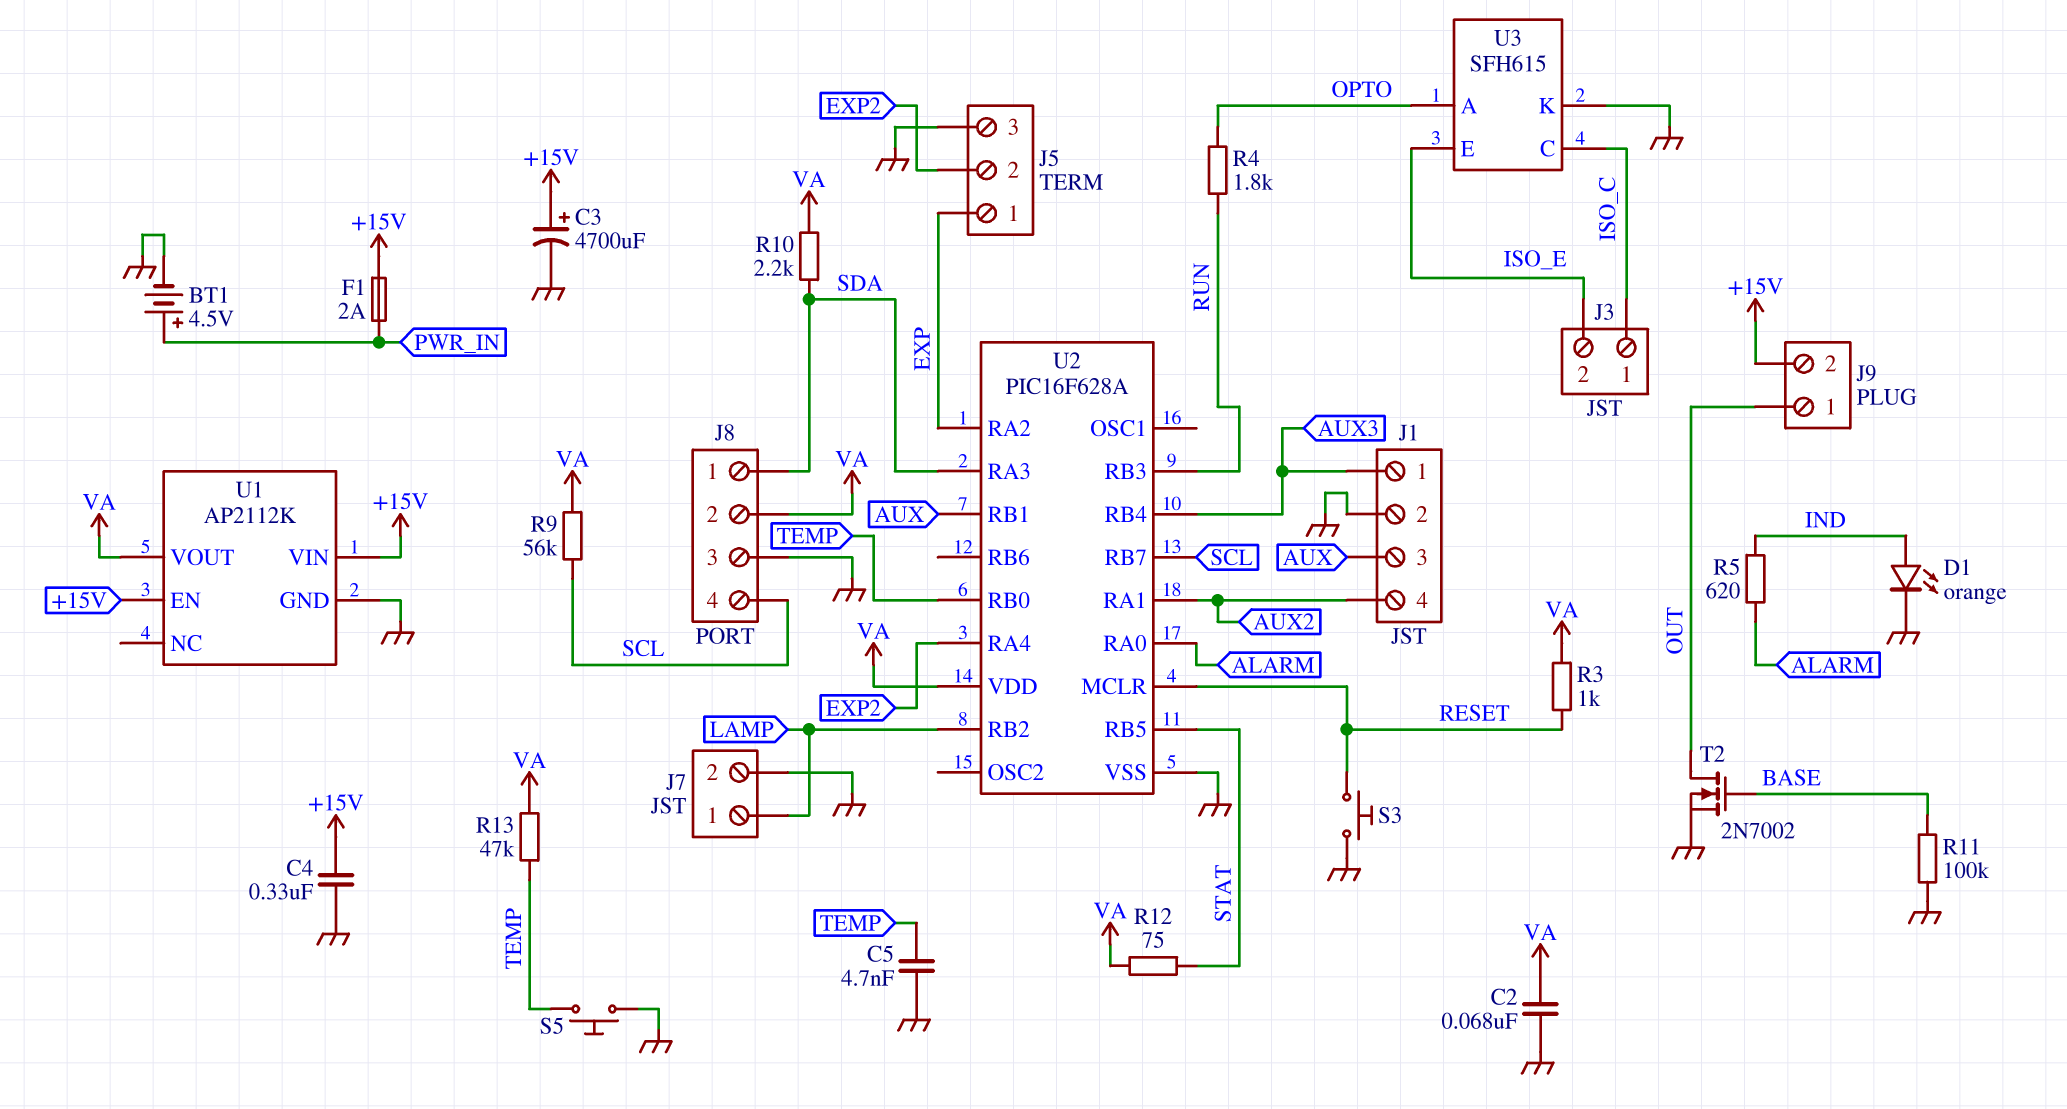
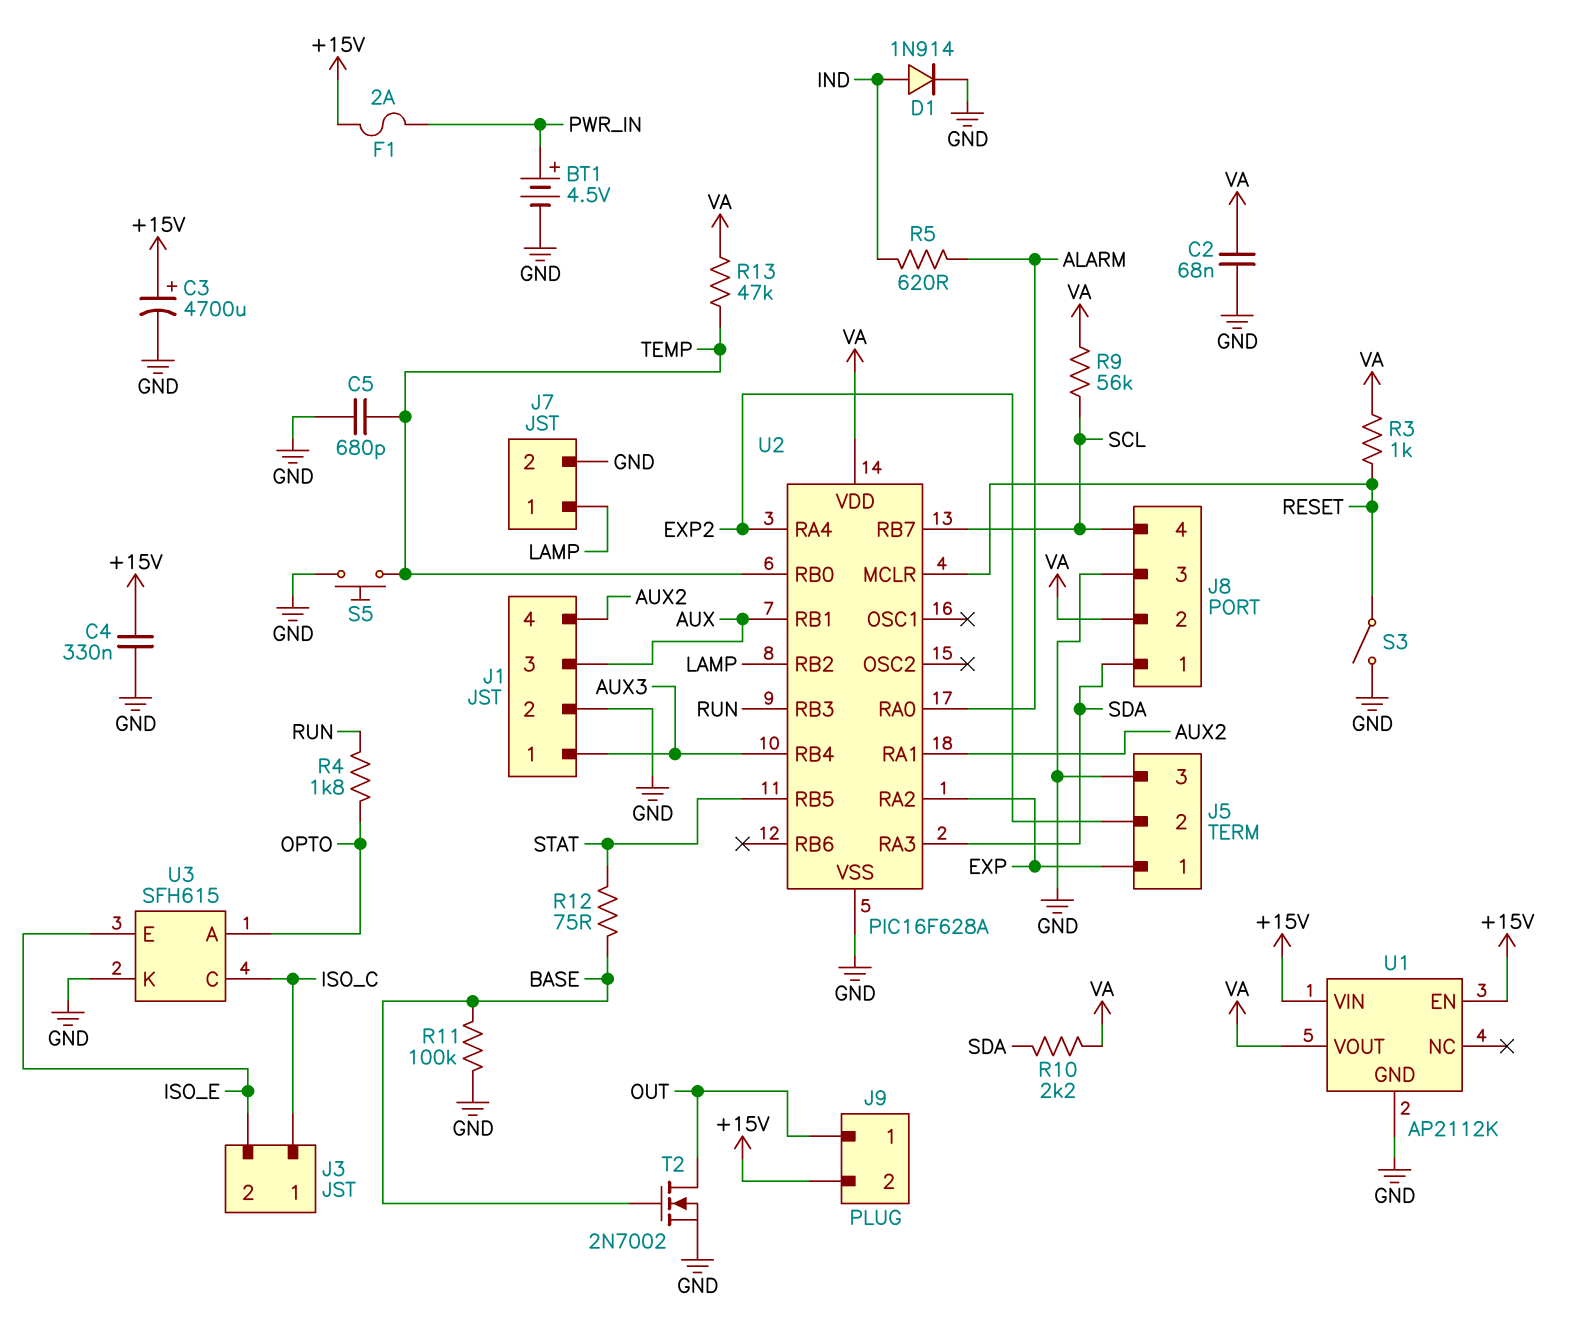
C5: 4.7nF (GND, TEMP) -> 680pF (GND, TEMP)
D1: LED orange (A IND, K GND) -> diode 1N914 (A IND, K GND)
R12: 75 (STAT, VA) -> 75 (BASE, STAT)
S3: button (GND, RESET) -> switch (GND, RESET)

